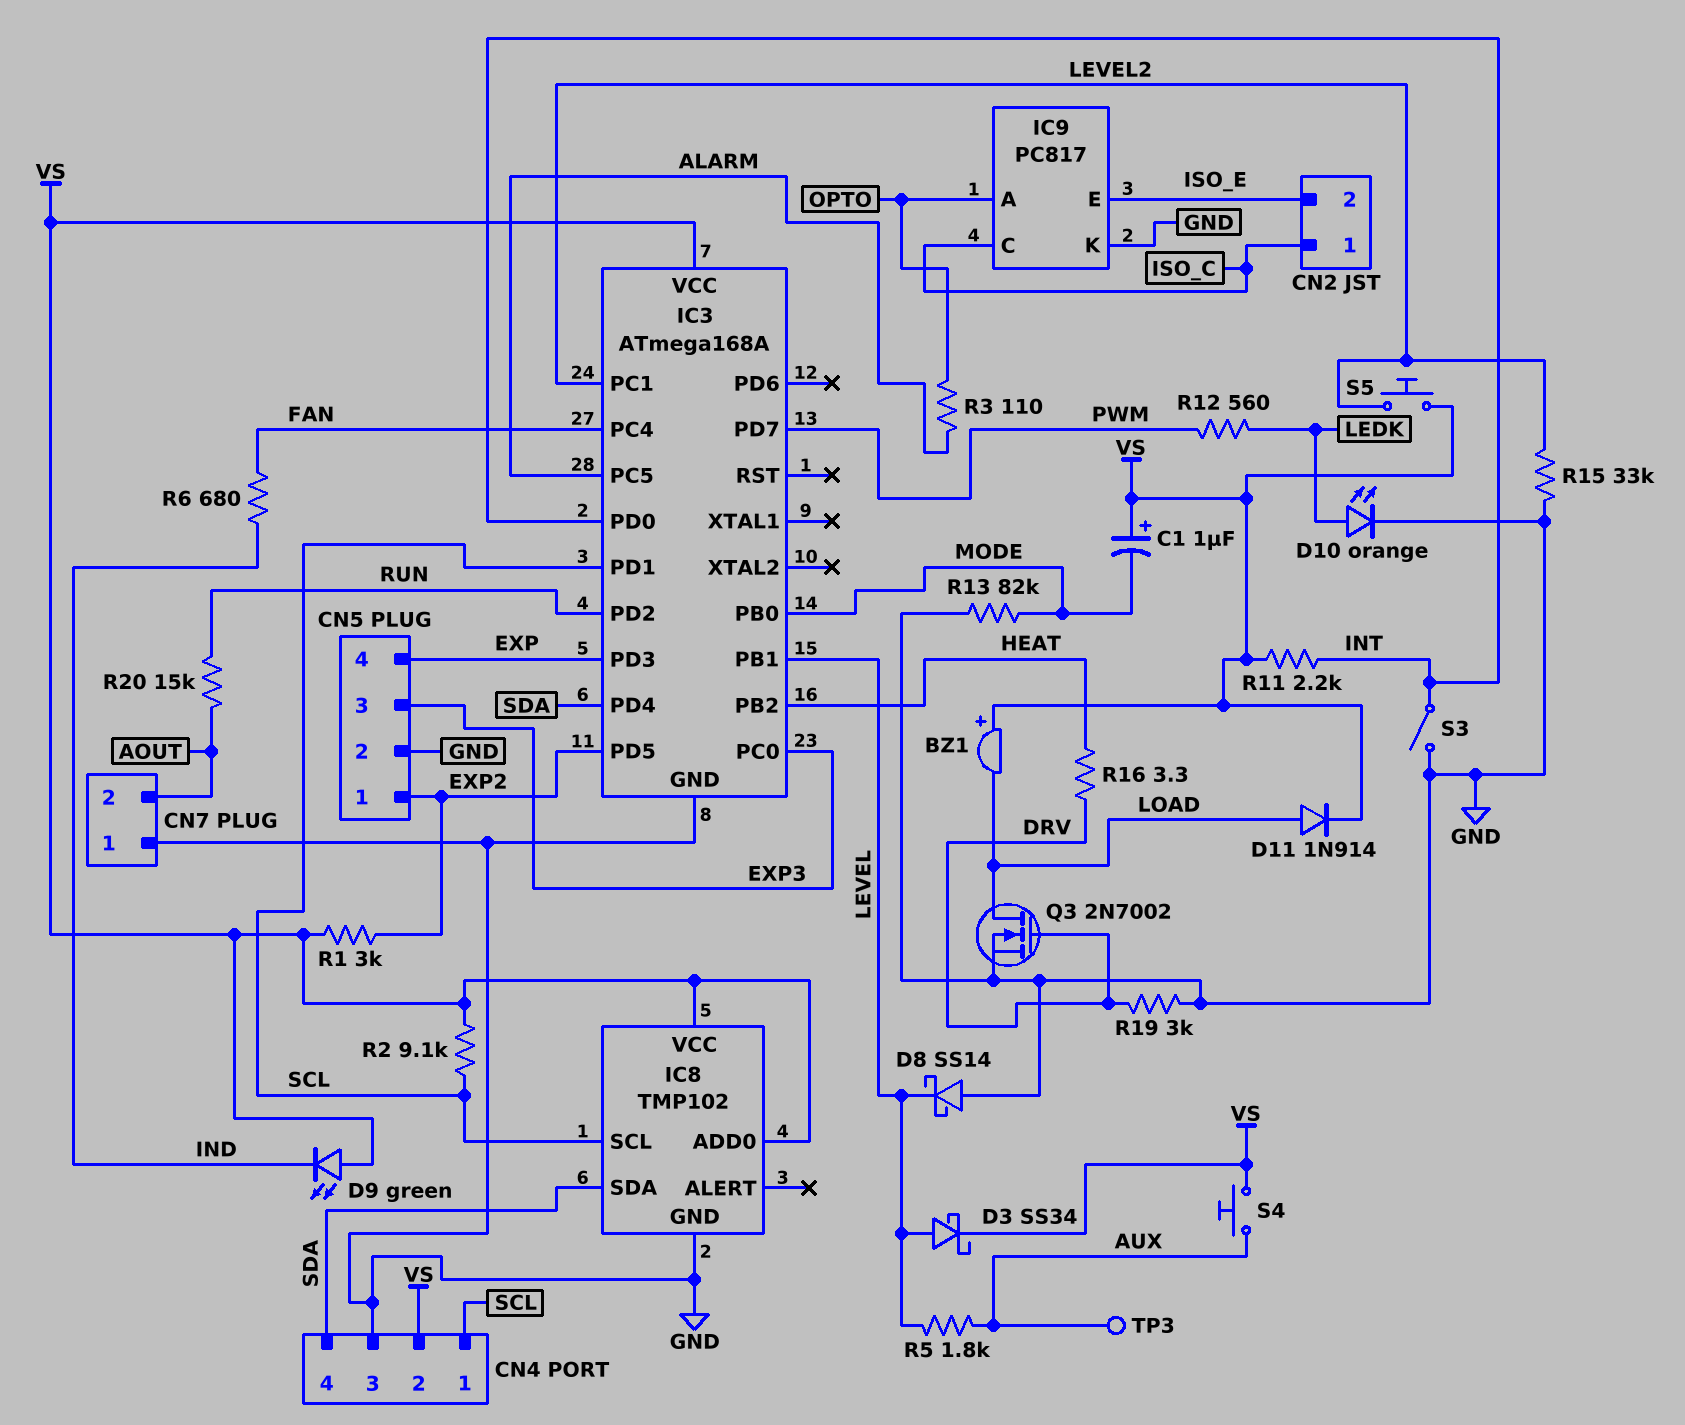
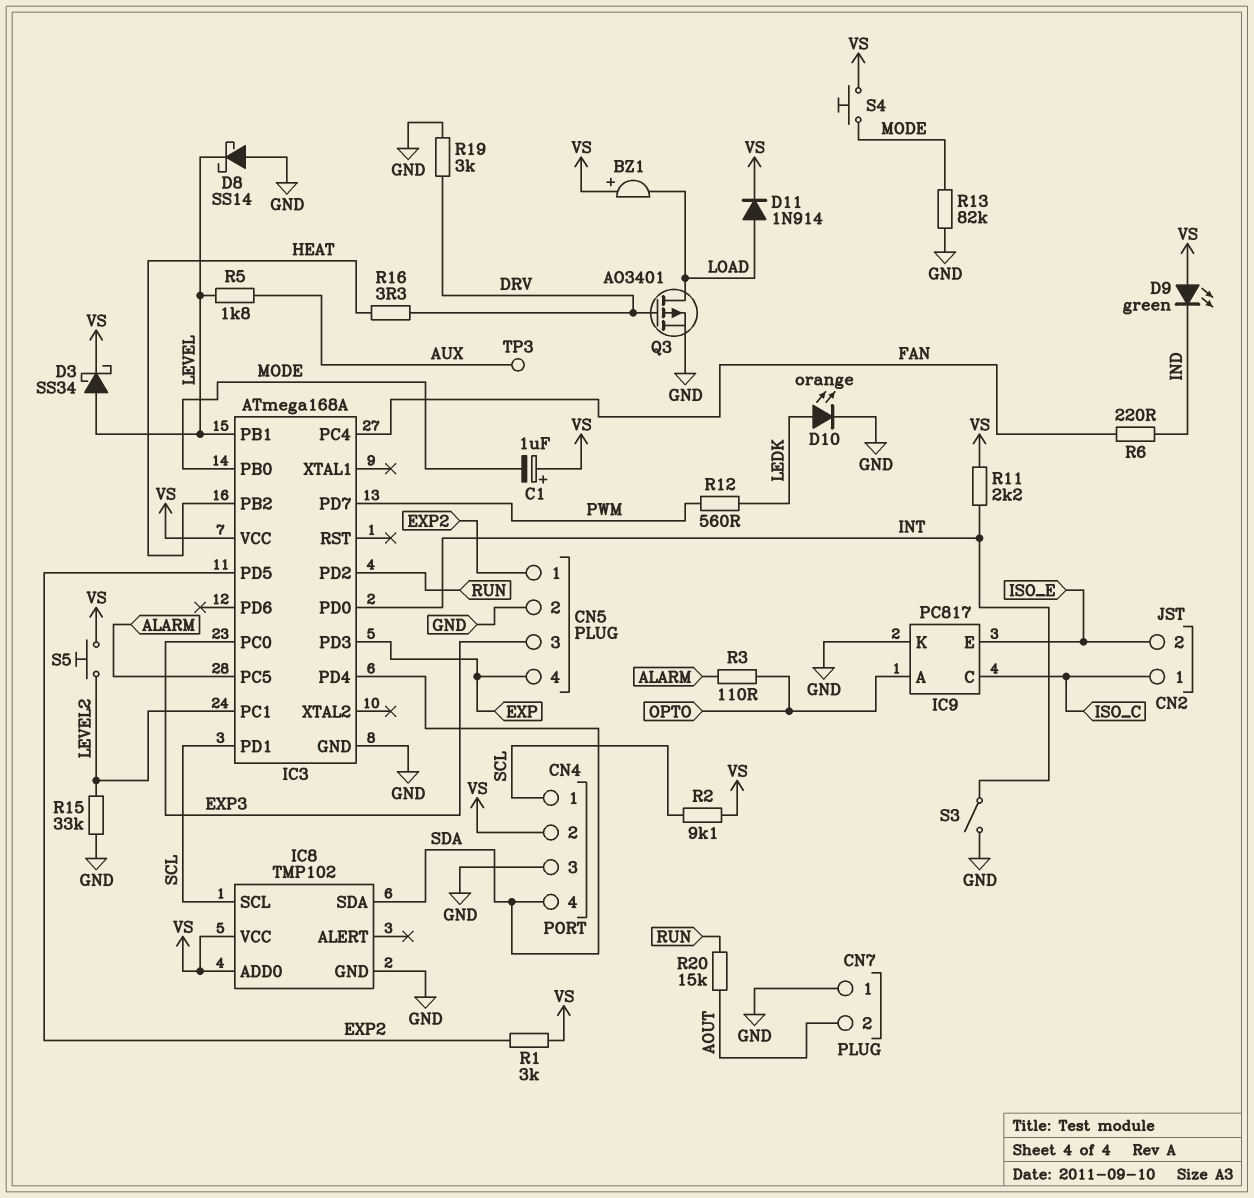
Q3: NMOS 2N7002 (G DRV, D LOAD, S GND) -> PMOS AO3401 (G DRV, D LOAD, S GND)
R6: 680 (FAN, IND) -> 220 (FAN, IND)
S4: button (AUX, VS) -> button (MODE, VS)

